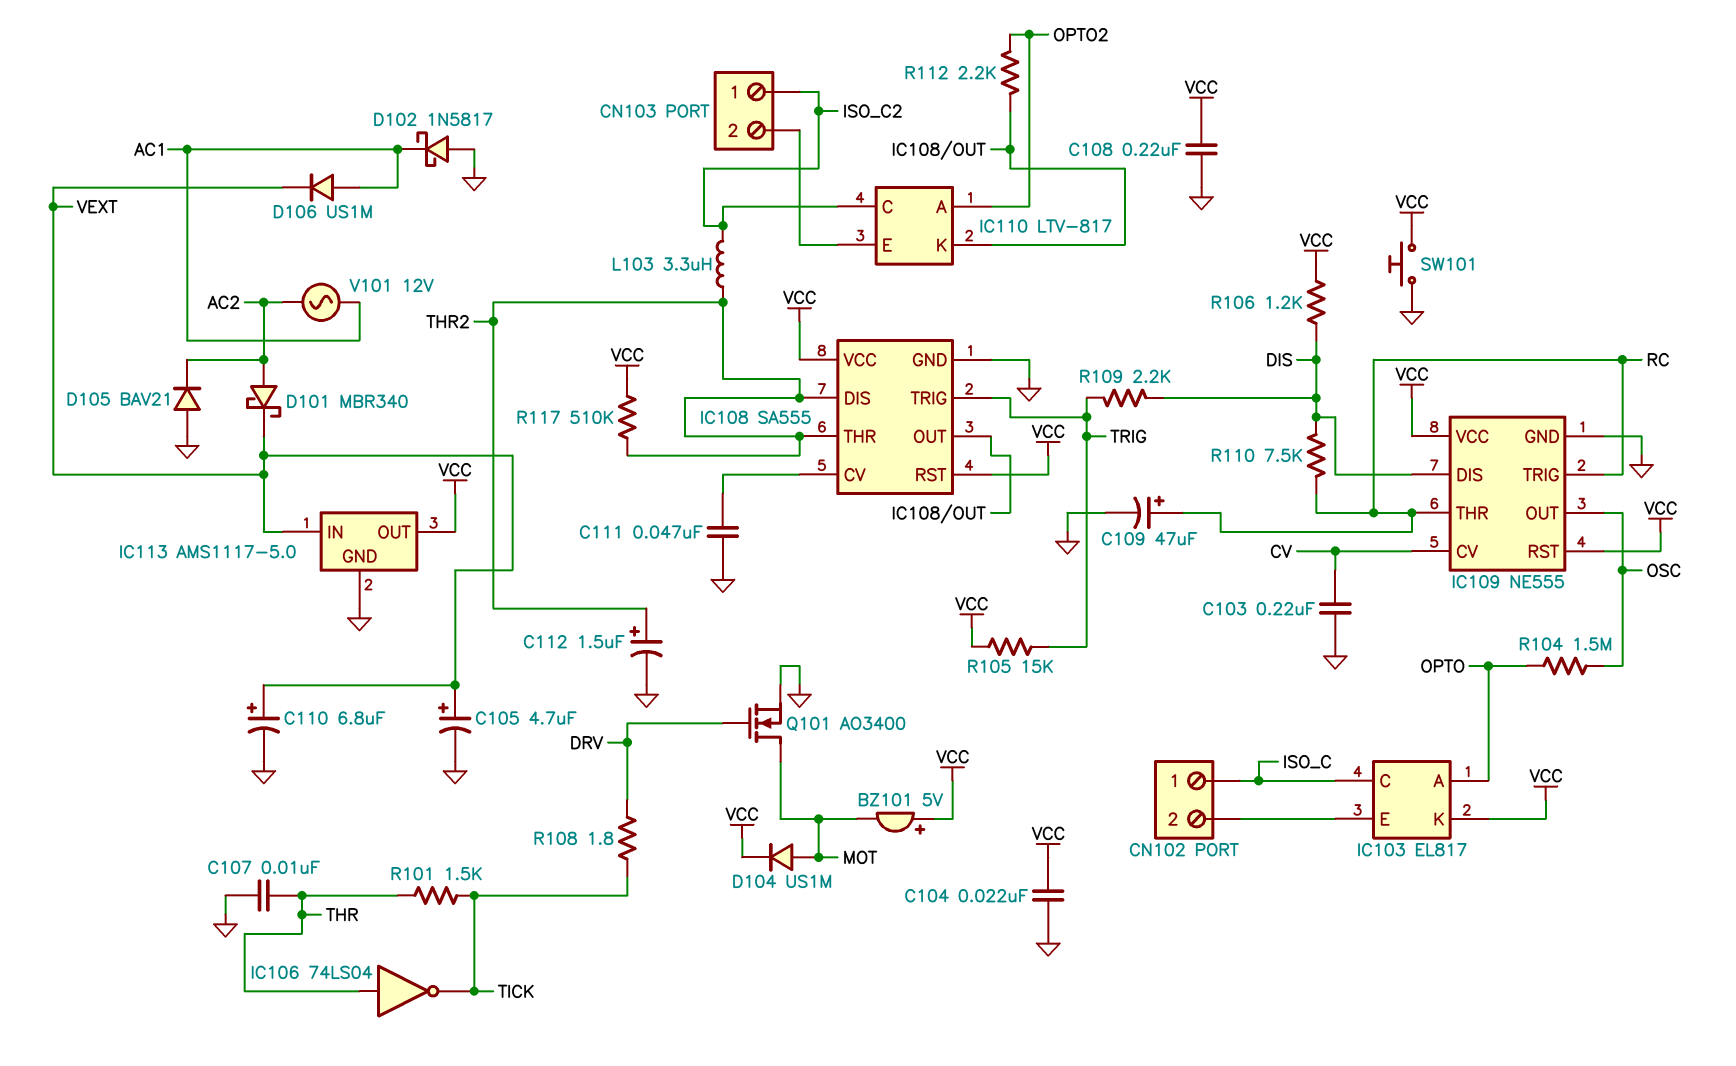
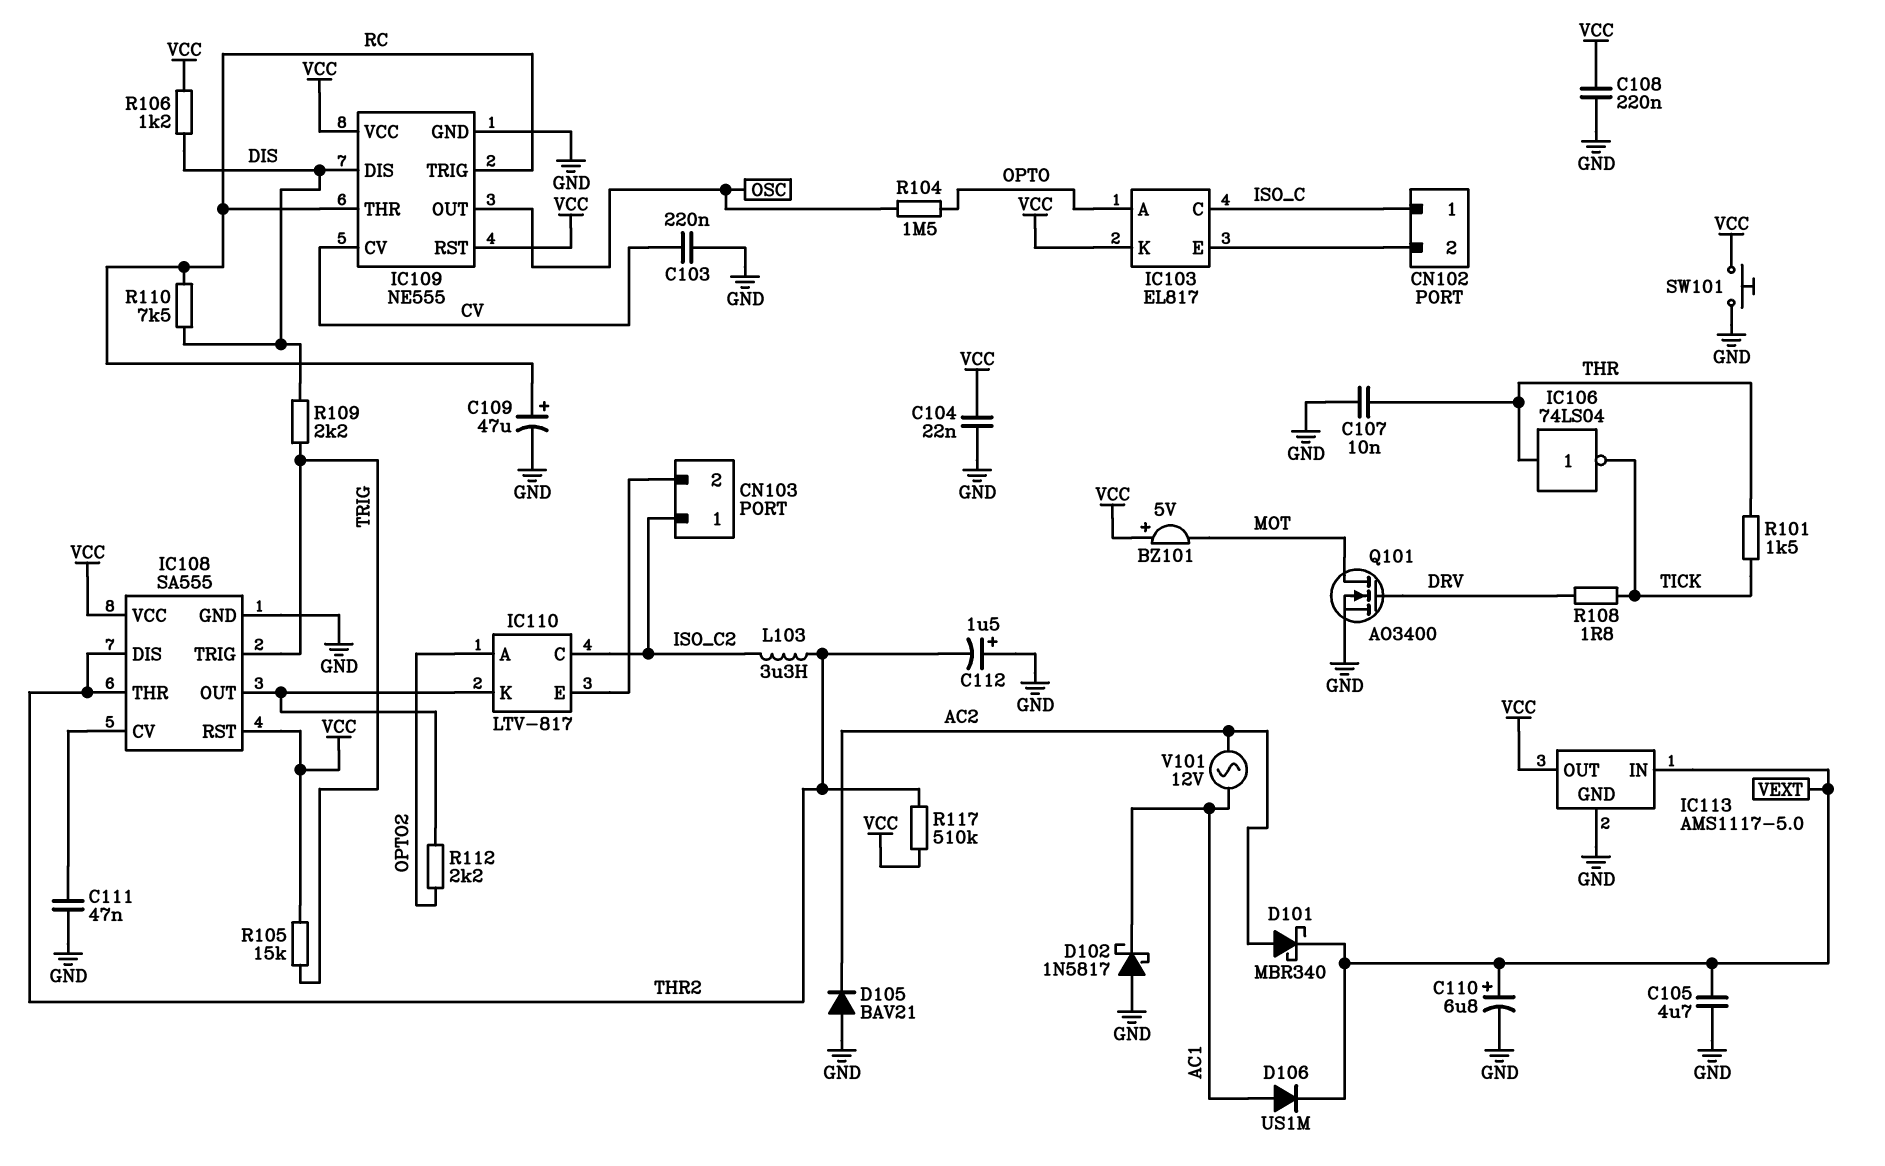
C105: 4.7uF (plus VEXT, minus GND) -> 4.7uF (GND, VEXT)
C112: 1.5uF (plus THR2, minus GND) -> 1.5uF (plus GND, minus THR2)
D104: diode US1M (A MOT, K VCC) -> none

